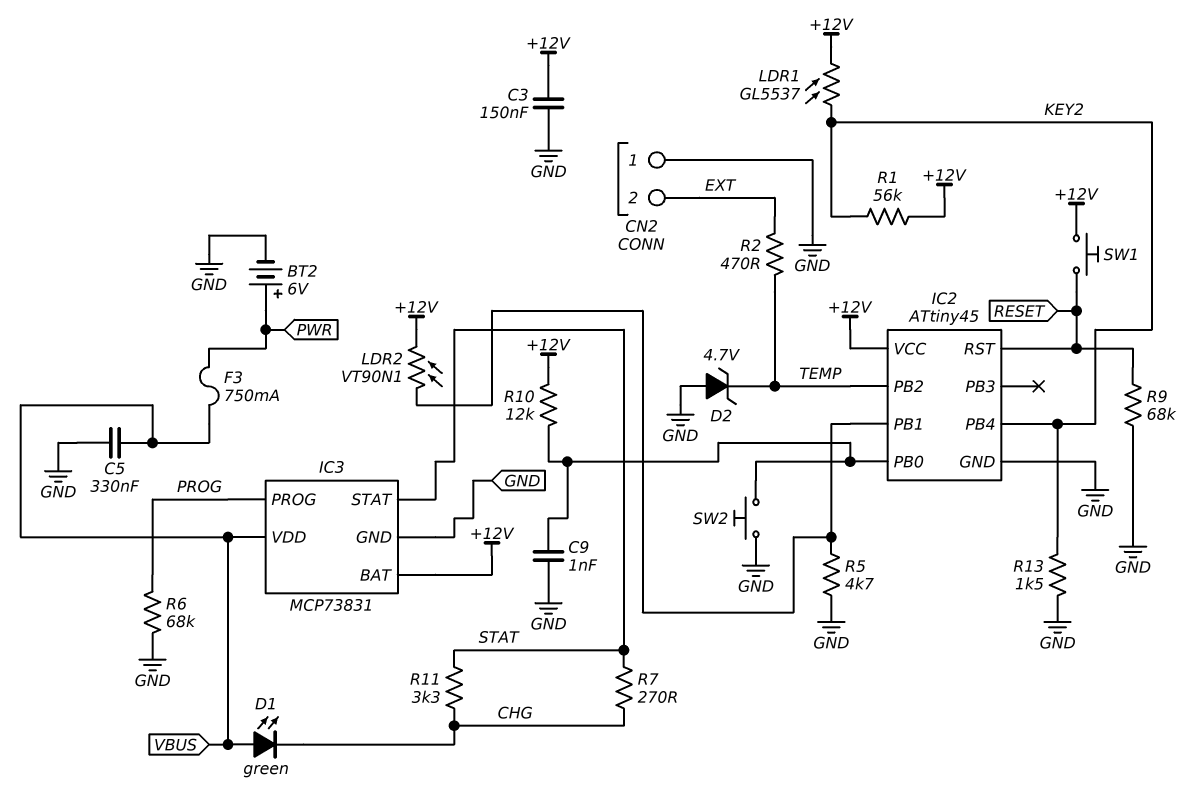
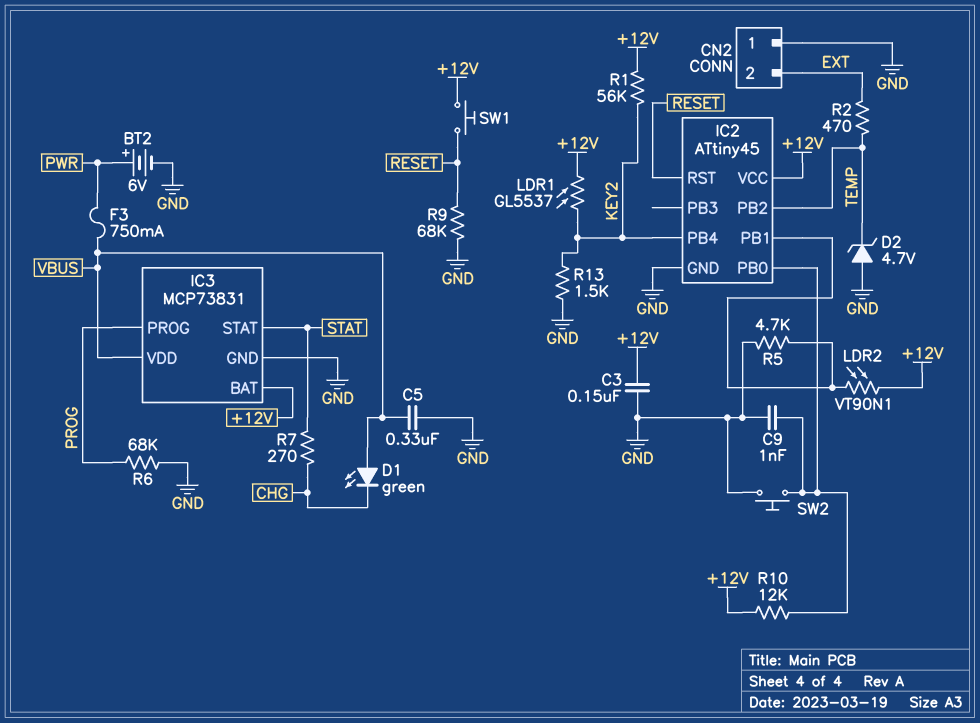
R11: 3.3k (CHG, STAT) -> none

